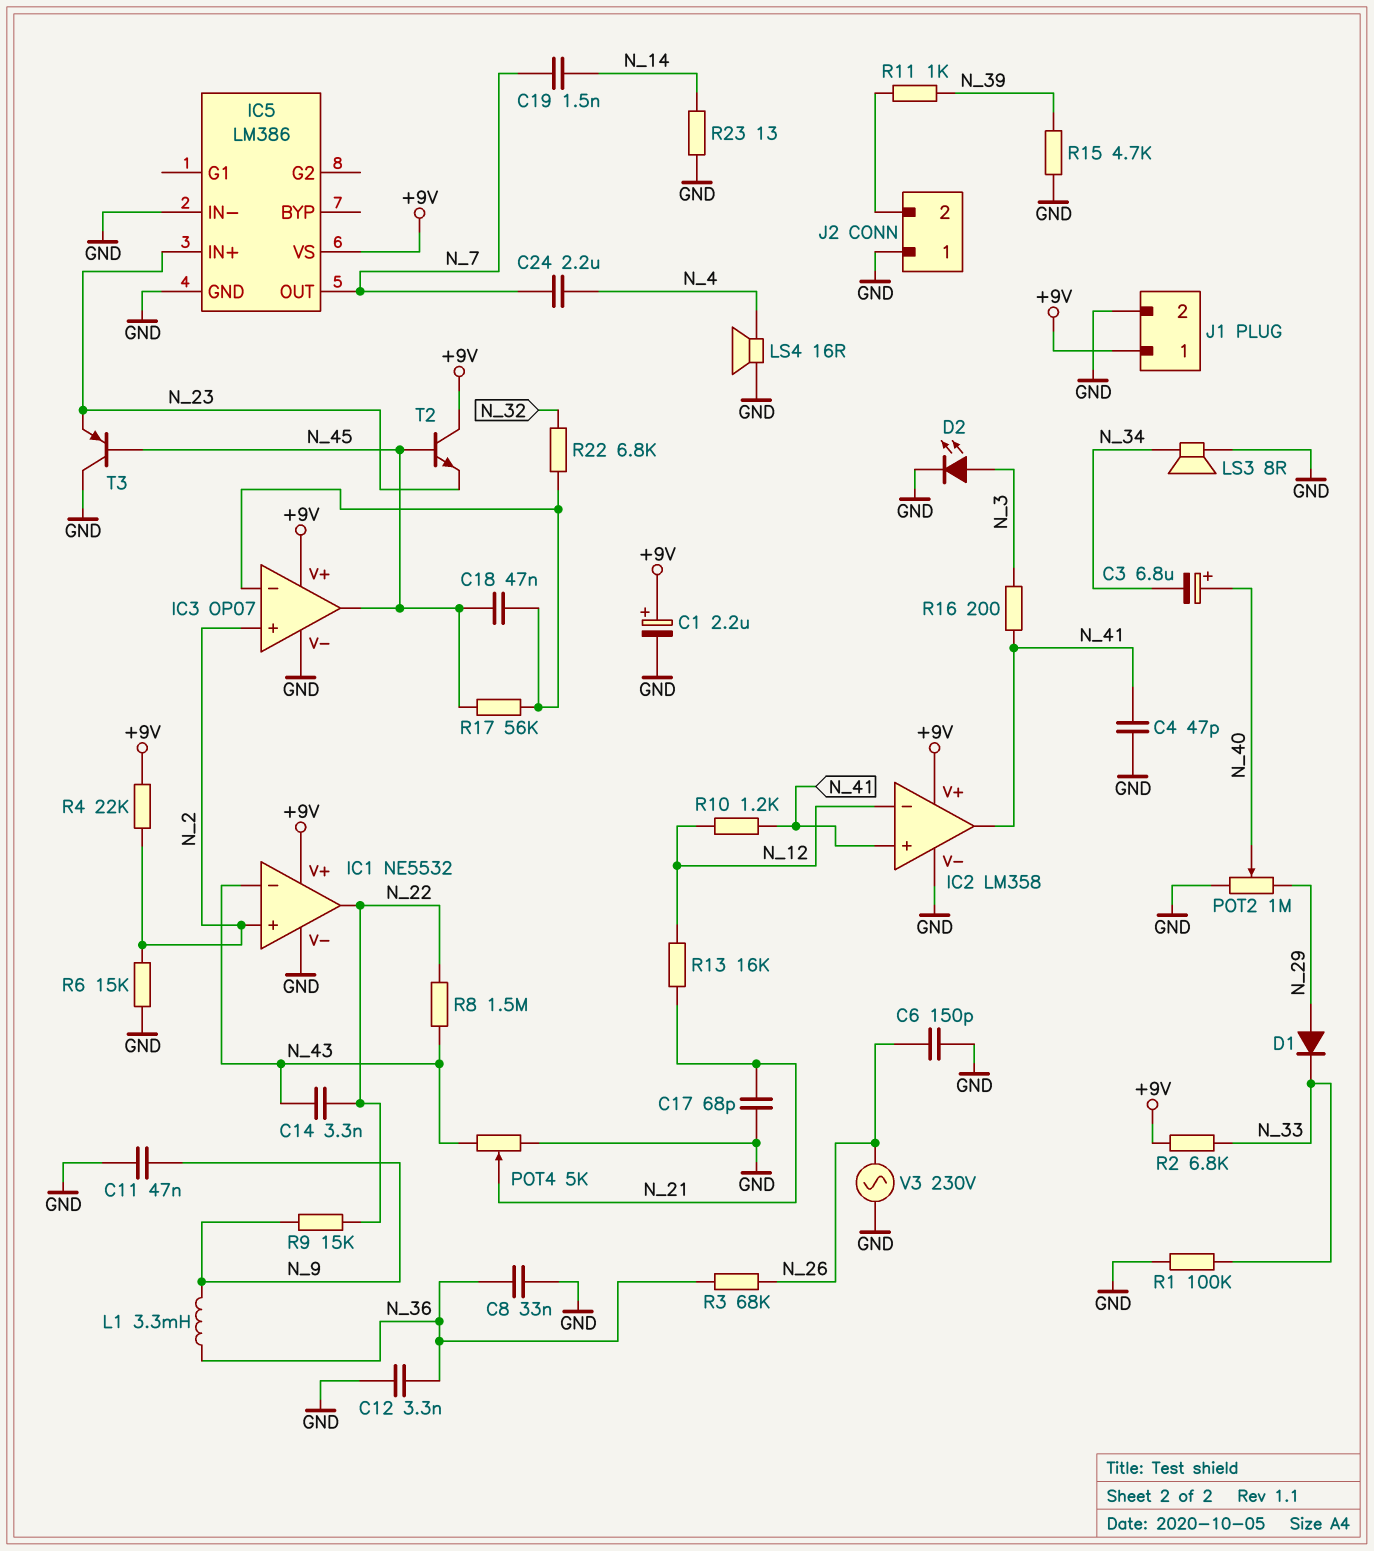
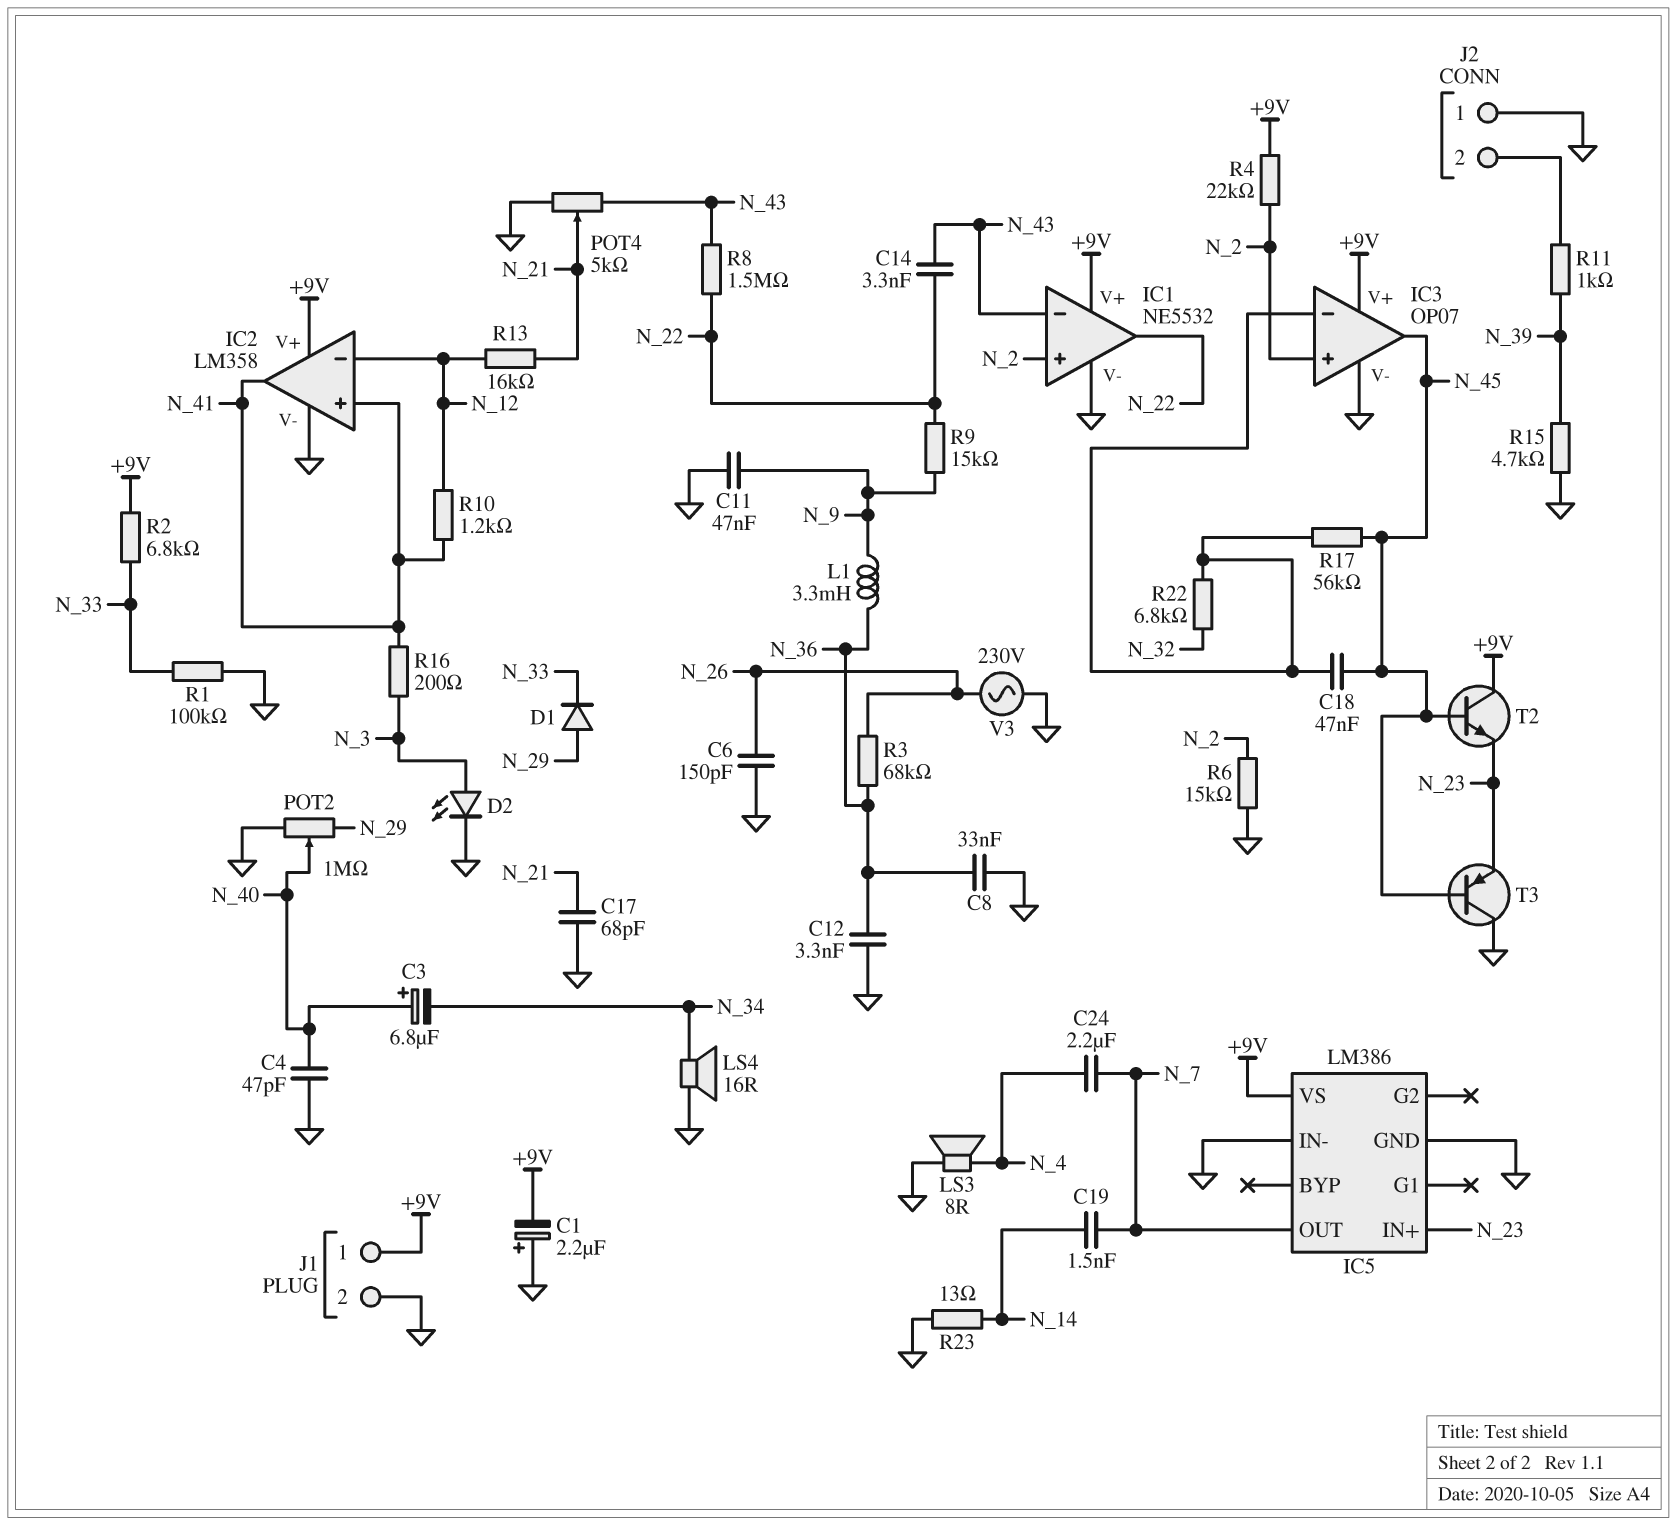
C1: 2.2uF (plus +9V, minus GND) -> 2.2uF (plus GND, minus +9V)
C4: 47pF (GND, N_41) -> 47pF (GND, N_40)
LS3: speaker 8R (GND, N_34) -> speaker 8R (GND, N_4)
LS4: speaker 16R (GND, N_4) -> speaker 16R (GND, N_34)

